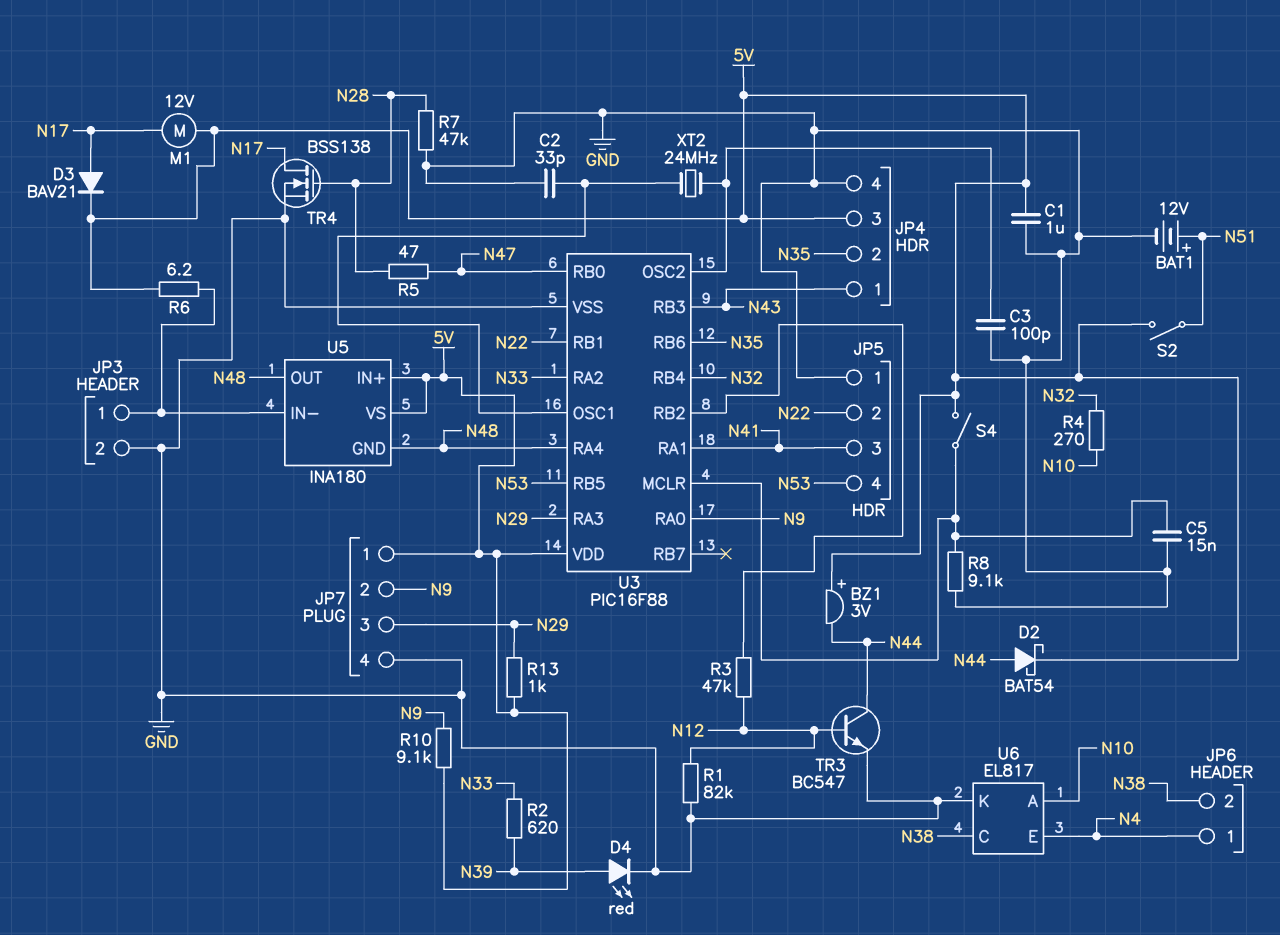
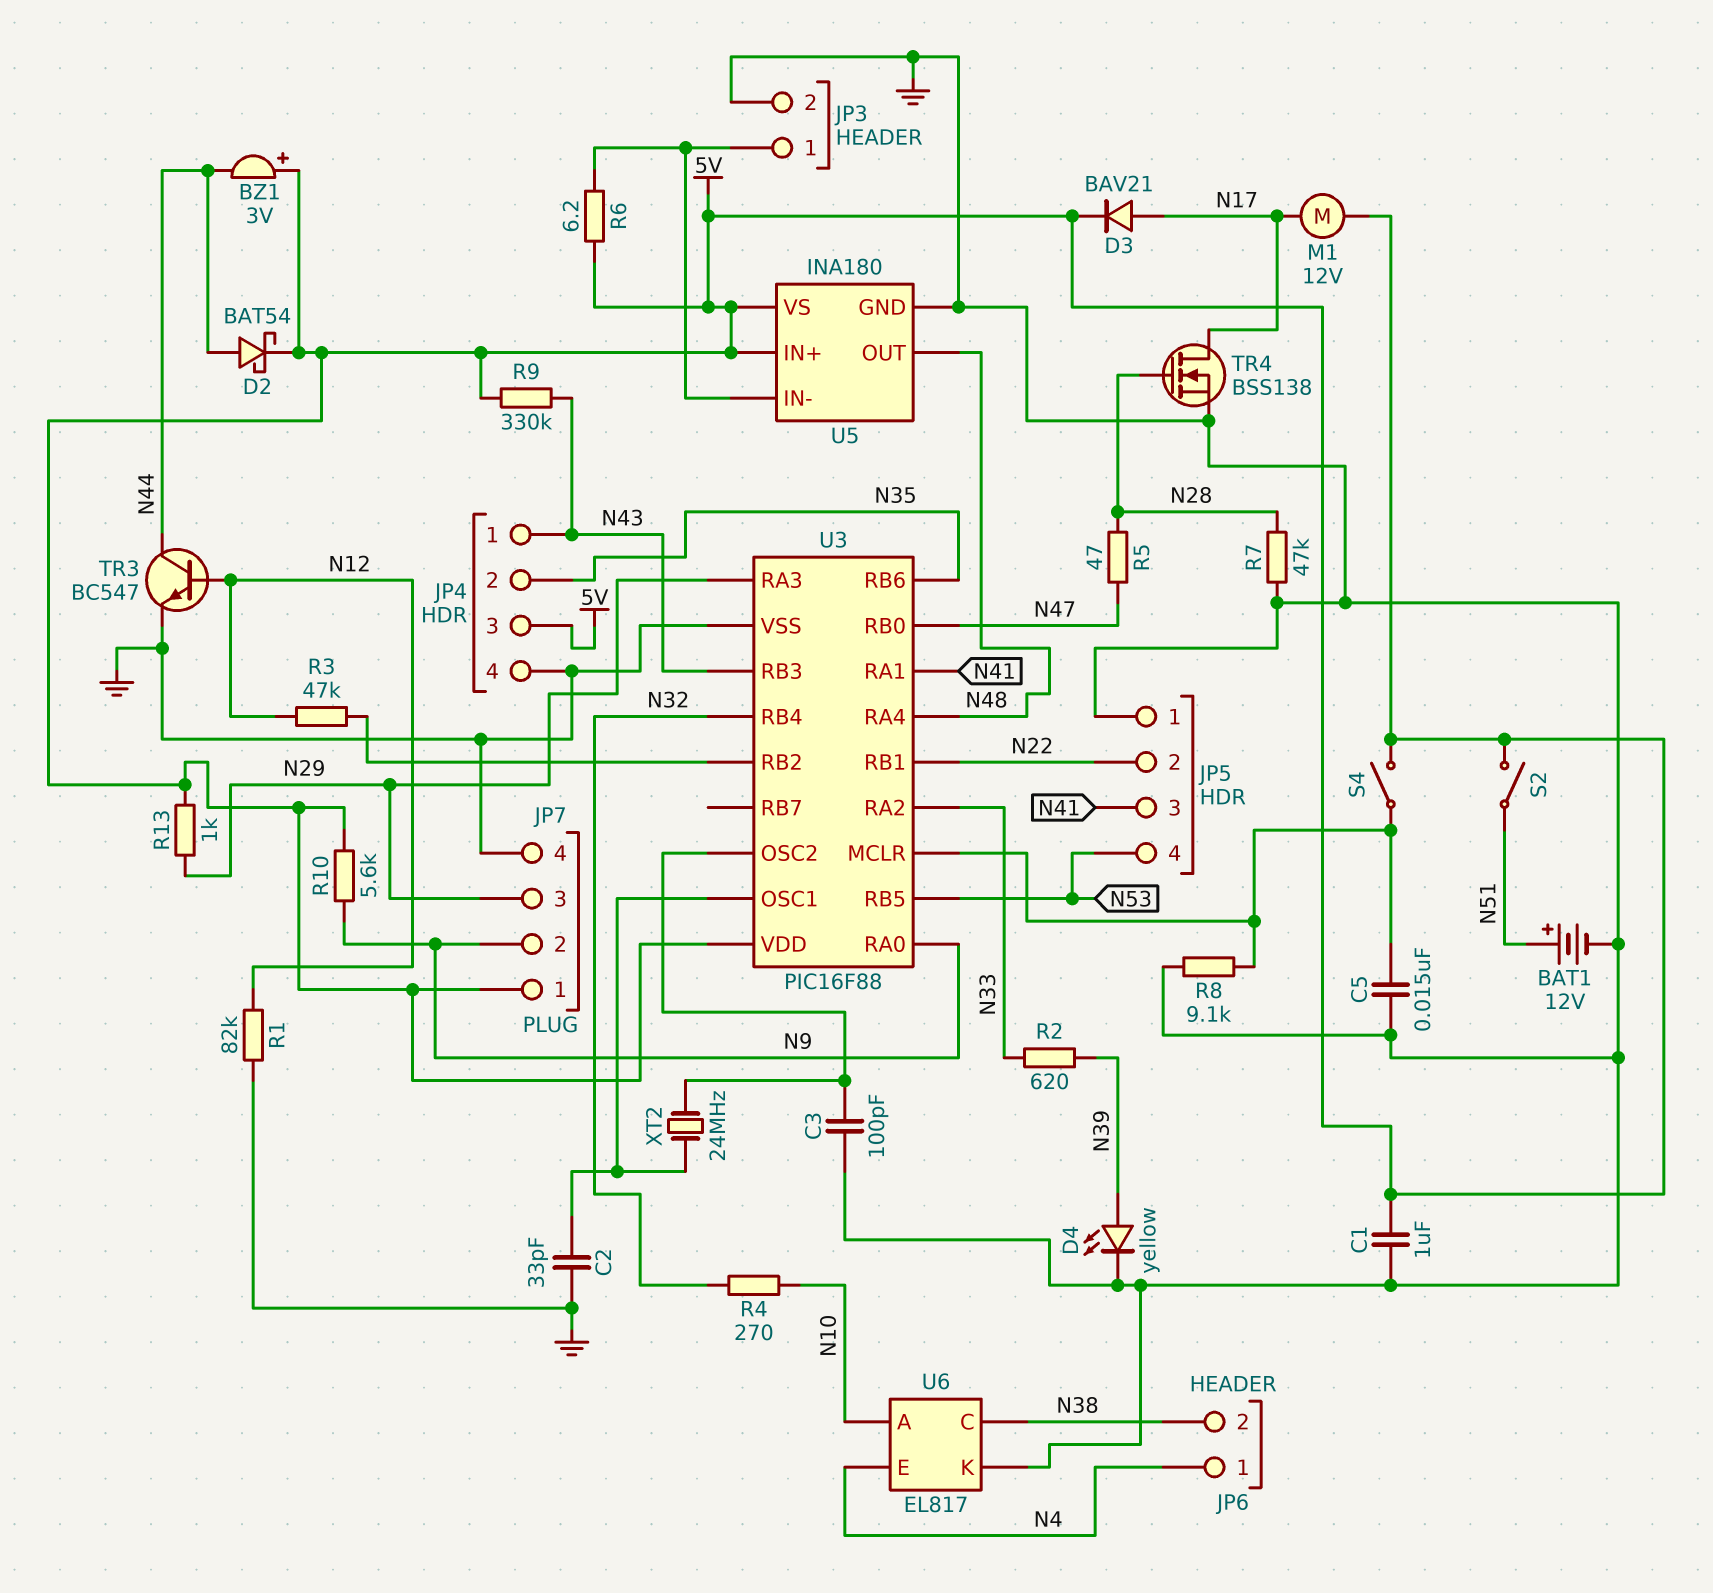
D4: LED red (A N39, K GND) -> LED yellow (A N39, K GND)
R9: none -> 330k (5V, N43)
R10: 9.1k (5V, N9) -> 5.6k (5V, N9)
U5 pin GND: N48 -> GND

